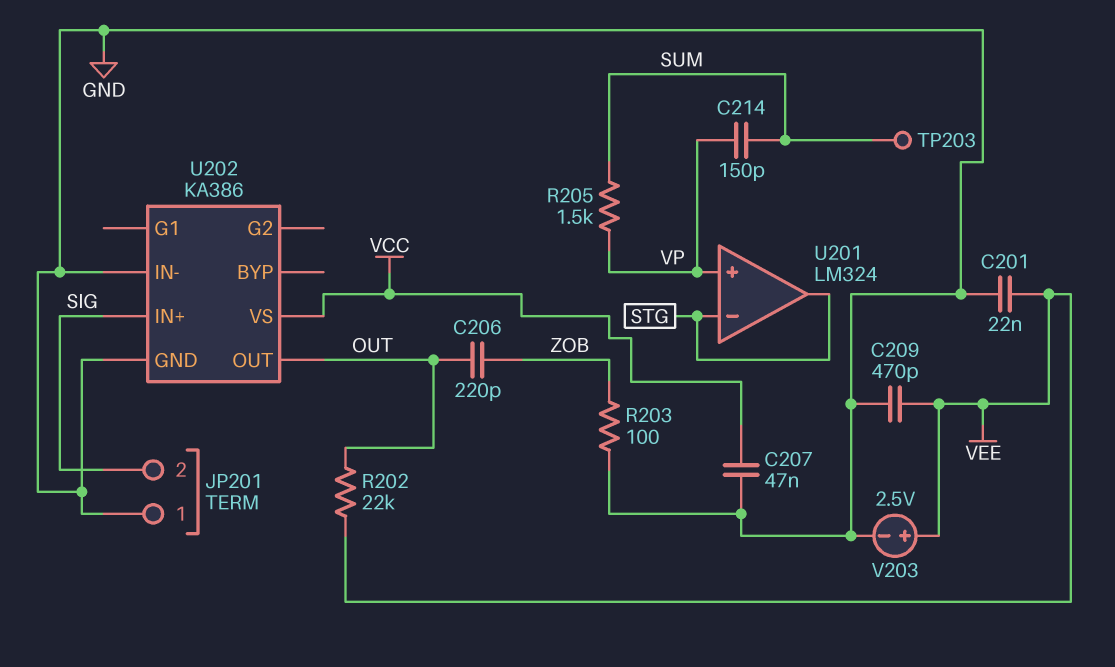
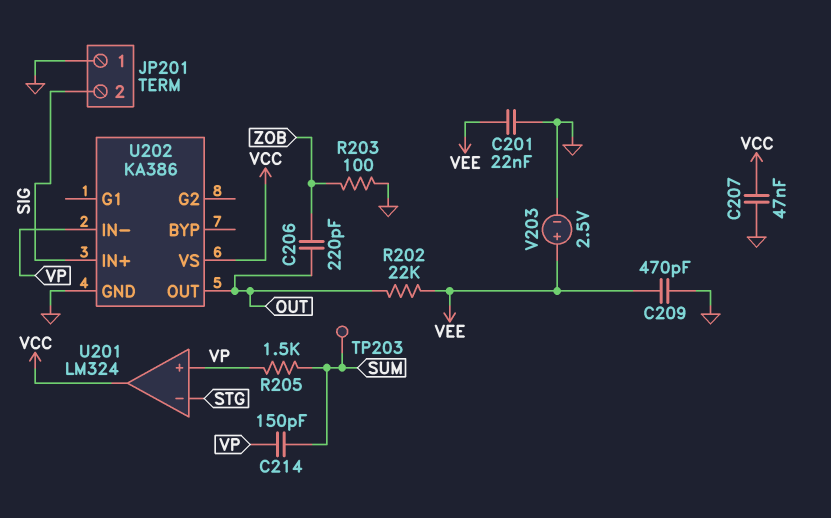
U201 pin out: STG -> VCC
U202 pin IN-: GND -> VP

